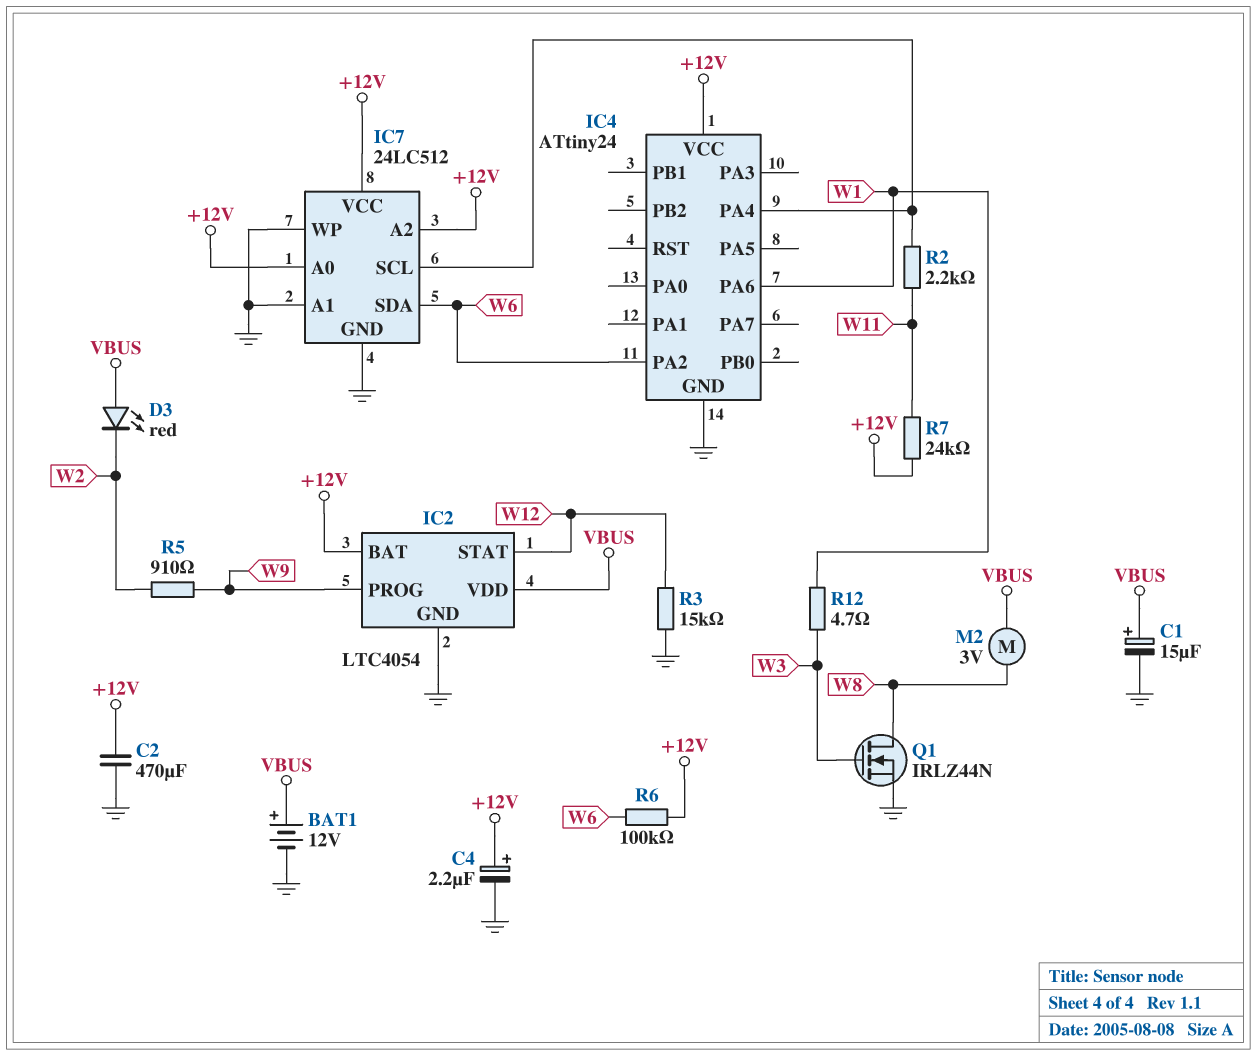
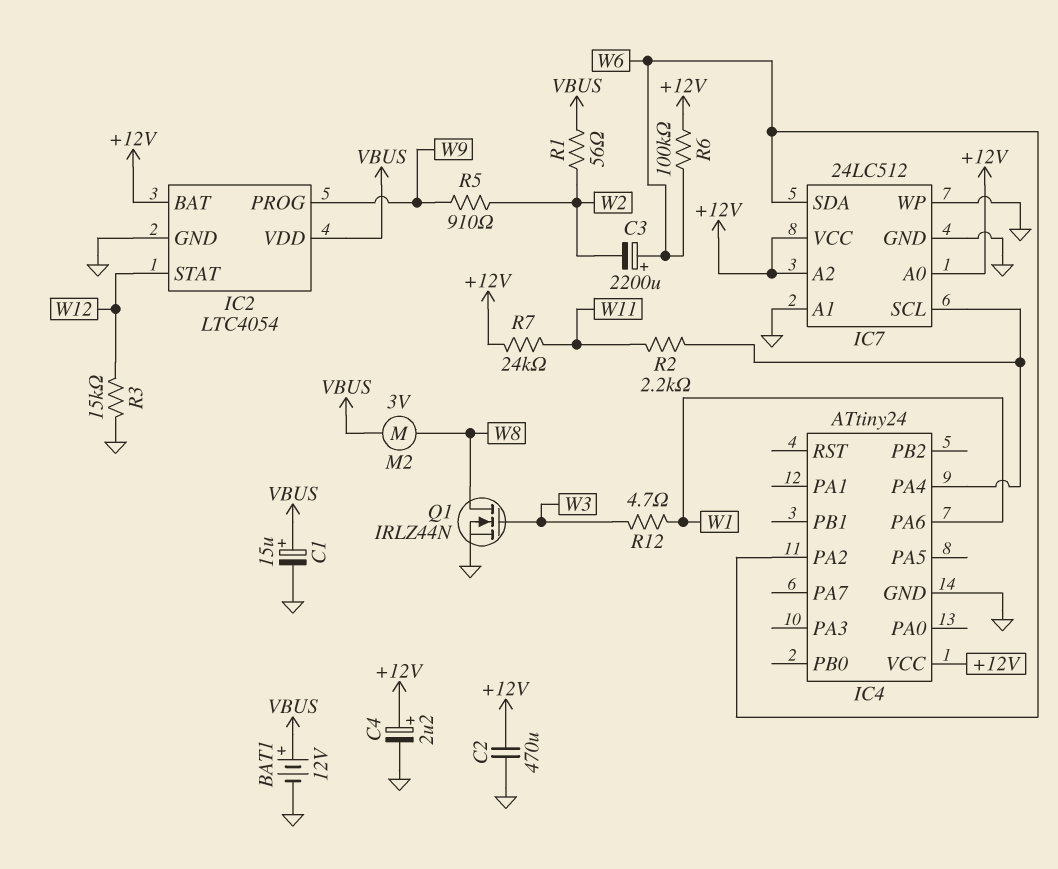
C3: none -> 2200uF (plus W6, minus W2)
D3: LED red (A VBUS, K W2) -> none
R1: none -> 56 (VBUS, W2)

